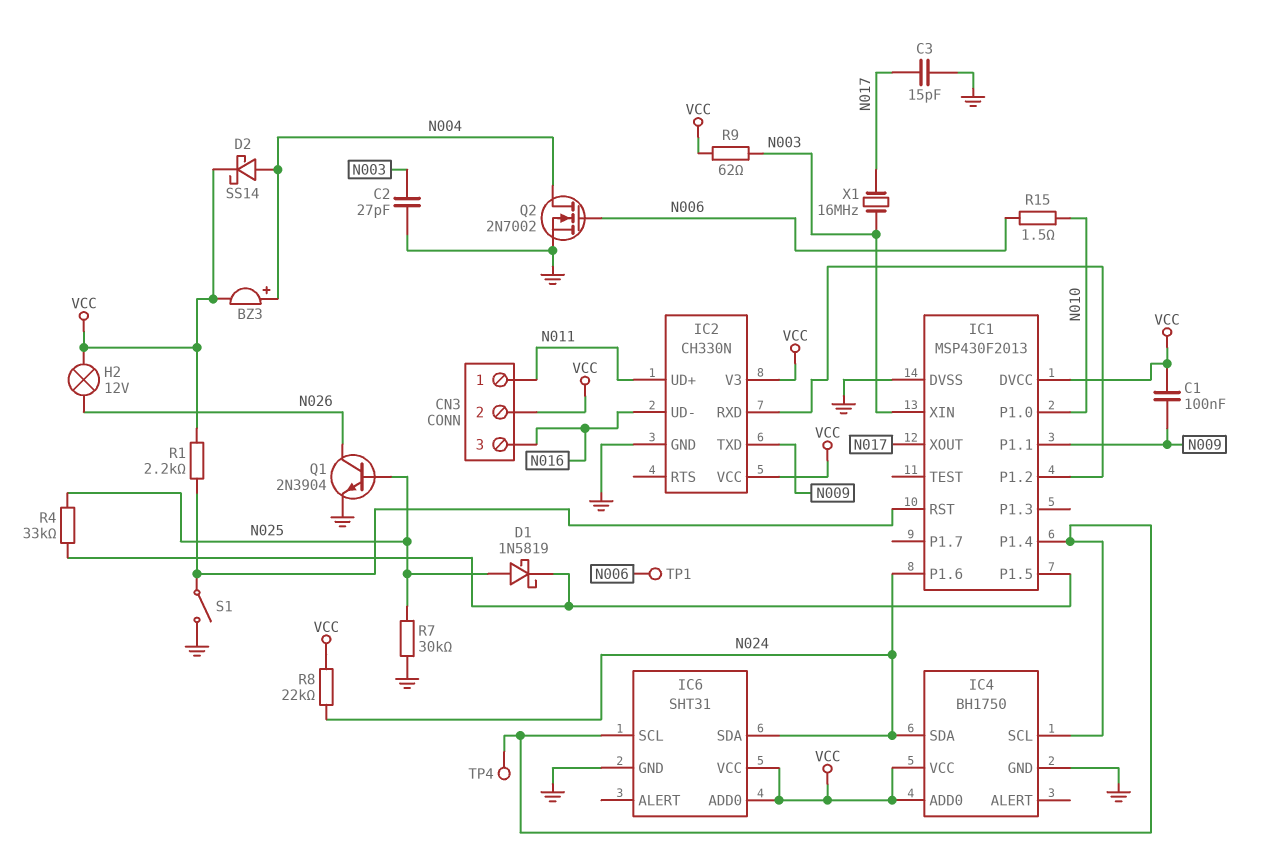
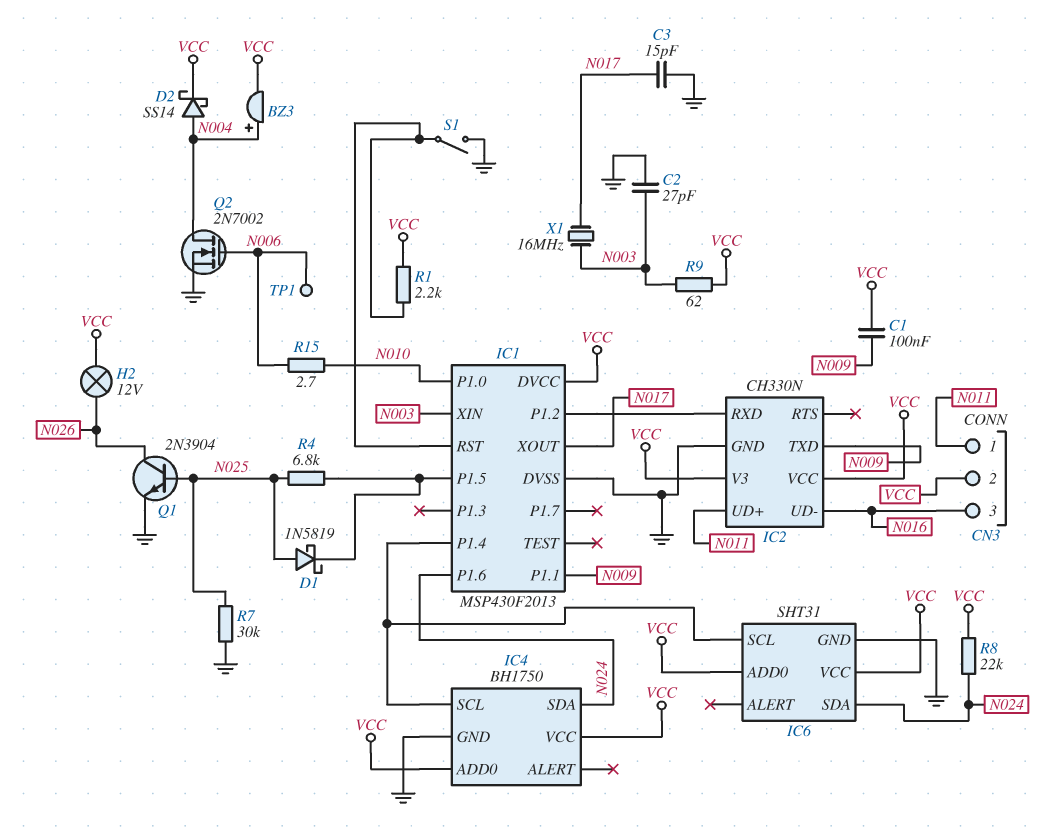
R4: 33k (IC1/P1.5, N025) -> 6.8k (IC1/P1.5, N025)
R15: 1.5 (N006, N010) -> 2.7 (N006, N010)
TP4: test point (IC1/P1.4) -> none

